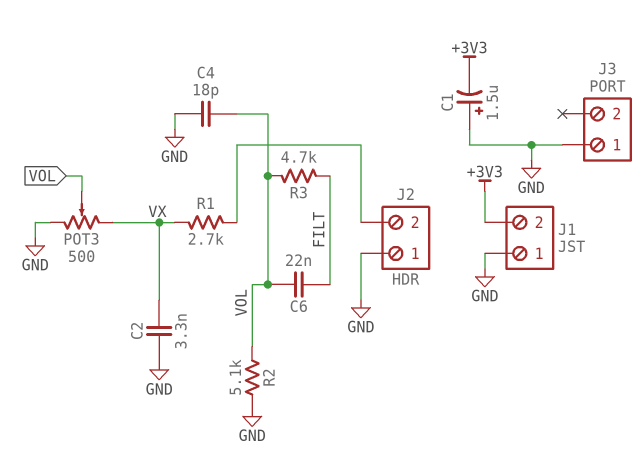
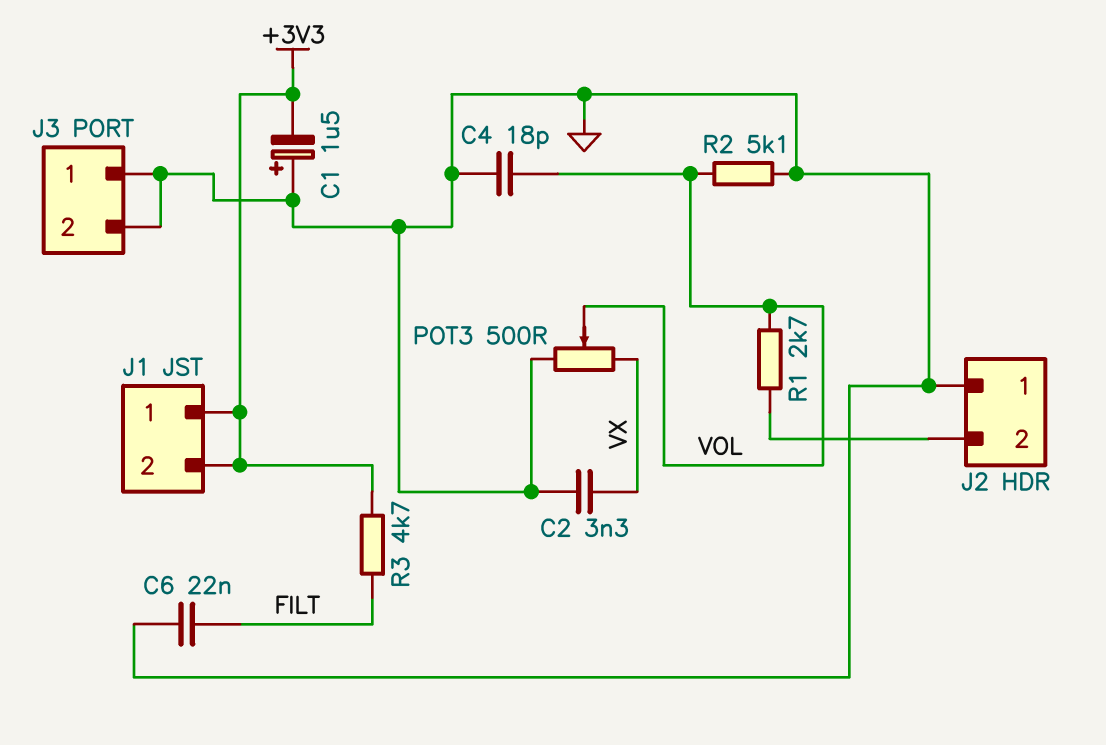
C6: 22nF (FILT, VOL) -> 22nF (FILT, GND)
J1 pin 1: GND -> +3V3
J3 pin 2: none -> GND
R1: 2.7k (J2/2, VX) -> 2.7k (J2/2, VOL)
R3: 4.7k (FILT, VOL) -> 4.7k (+3V3, FILT)

